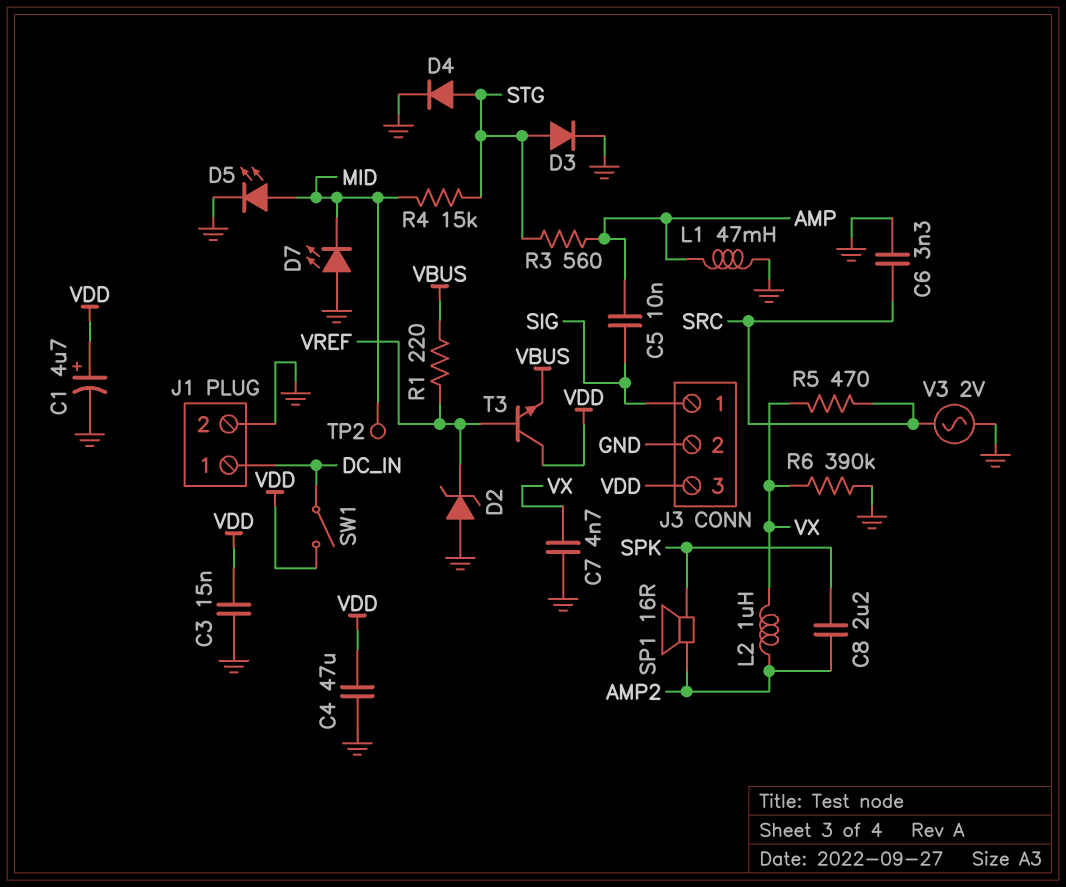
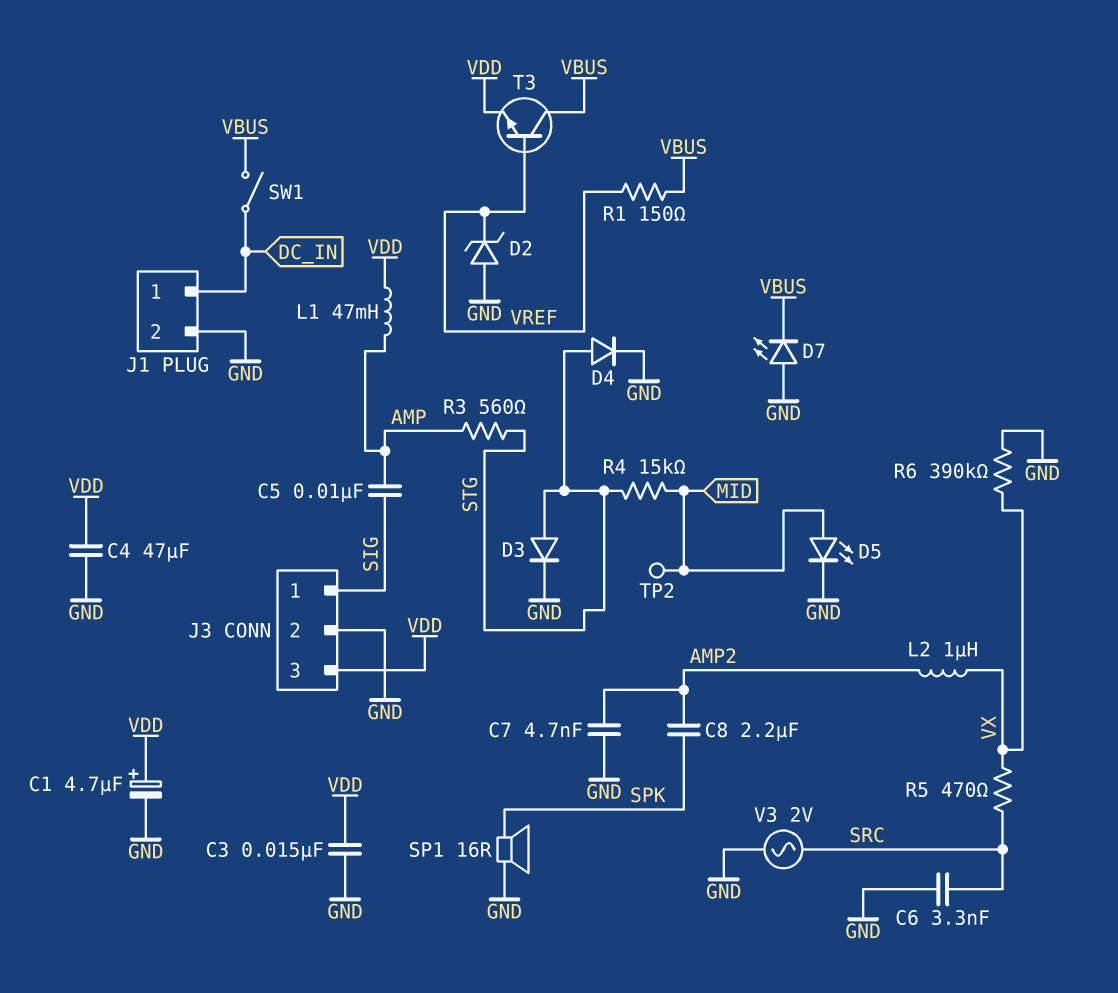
C7: 4.7nF (GND, VX) -> 4.7nF (AMP2, GND)
D7: LED (A GND, K MID) -> LED (A GND, K VBUS)
L1: 47mH (AMP, GND) -> 47mH (AMP, VDD)
R1: 220 (VBUS, VREF) -> 150 (VBUS, VREF)
SP1: speaker 16R (AMP2, SPK) -> speaker 16R (GND, SPK)
SW1: switch (DC_IN, VDD) -> switch (DC_IN, VBUS)
T3: NPN (B VREF, C VDD, E VBUS) -> NPN (B VREF, C VBUS, E VDD)

